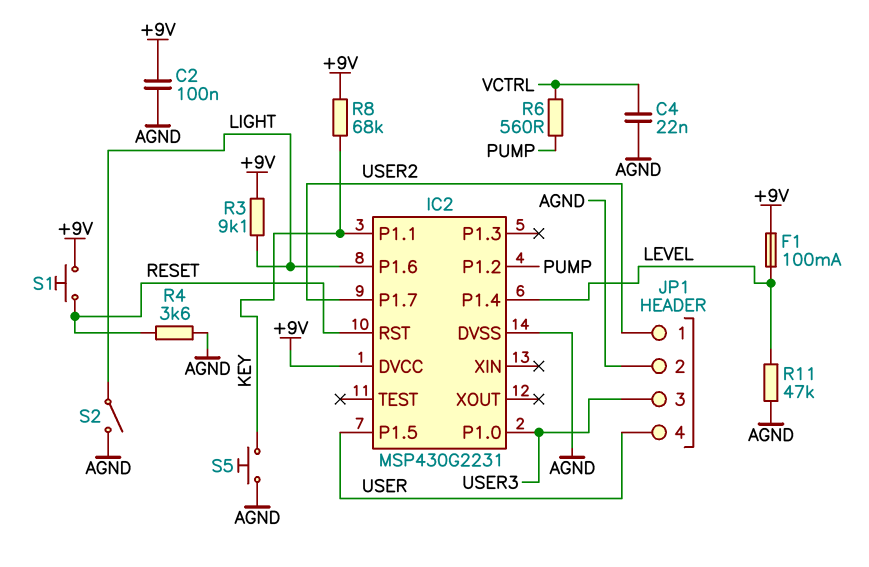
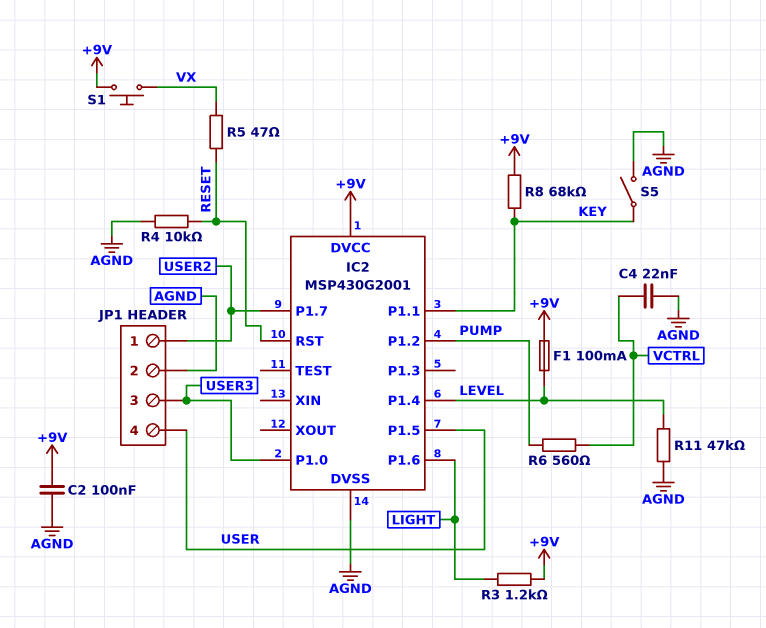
IC2: MSP430G2231 -> MSP430G2001
R3: 9.1k (+9V, LIGHT) -> 1.2k (+9V, LIGHT)
R4: 3.6k (AGND, RESET) -> 10k (AGND, RESET)
R5: none -> 47 (RESET, VX)
S1: button (+9V, RESET) -> button (+9V, VX)
S2: switch (AGND, LIGHT) -> none
S5: button (AGND, KEY) -> switch (AGND, KEY)

